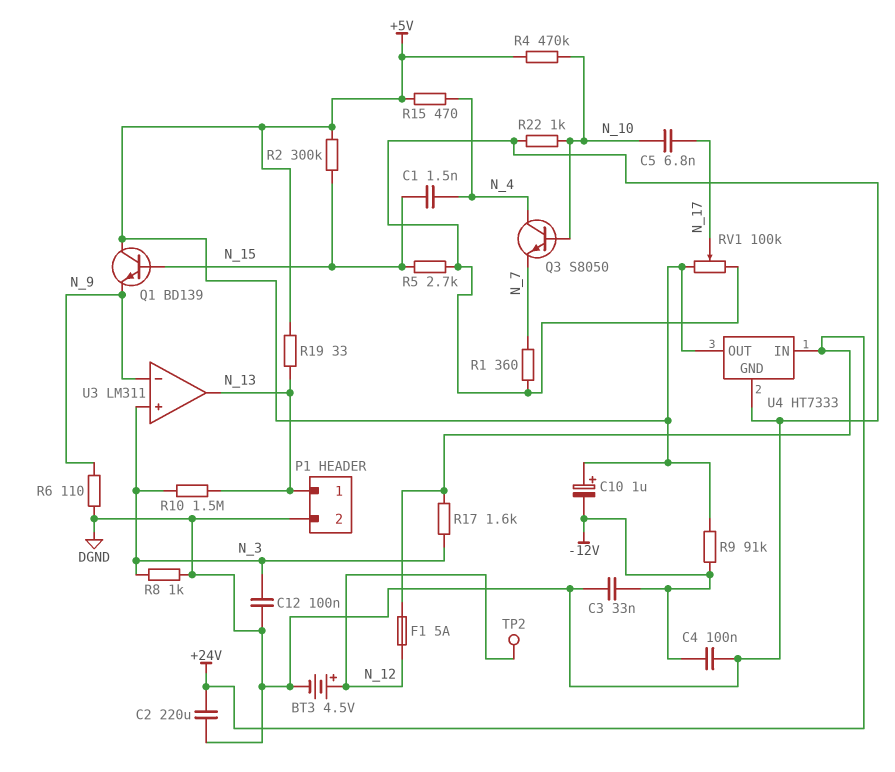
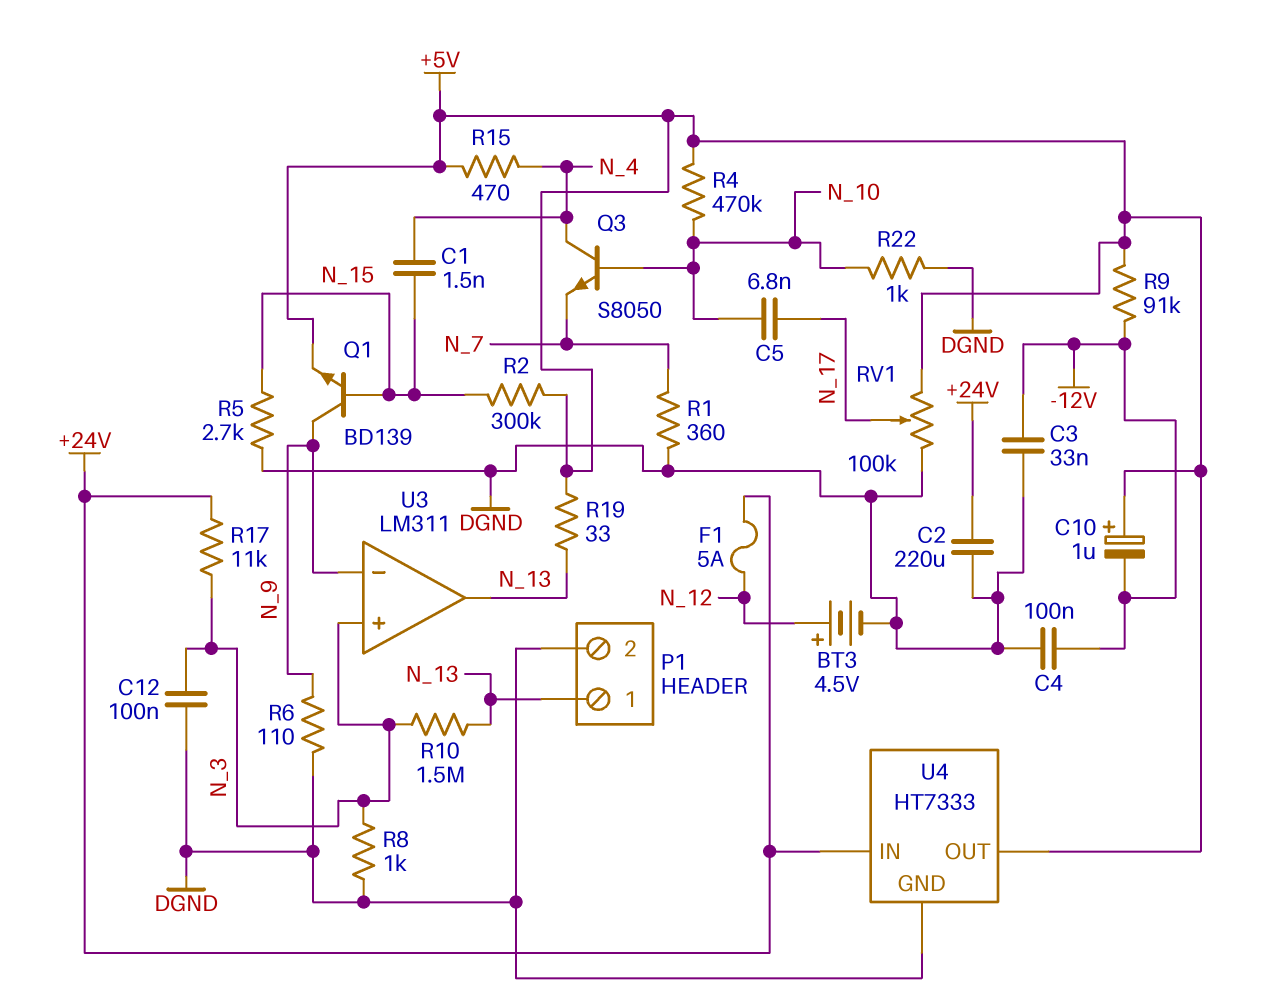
Q1: NPN BD139 (B N_15, C +5V, E N_9) -> NPN BD139 (B N_15, C N_9, E +5V)
R17: 1.6k (+24V, N_3) -> 11k (+24V, N_3)
TP2: test point (N_12) -> none

